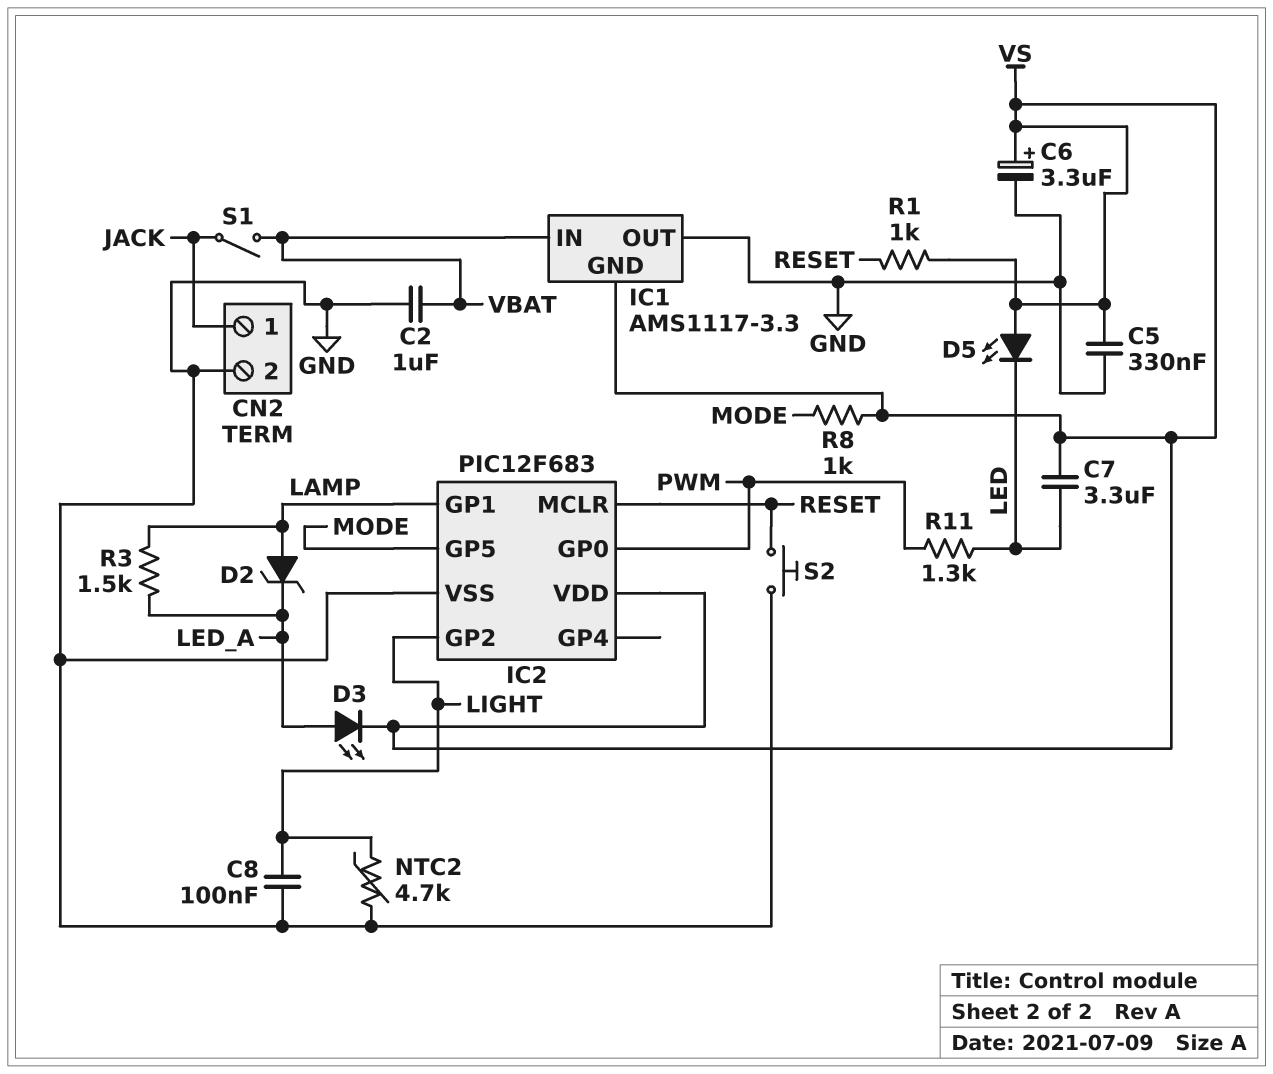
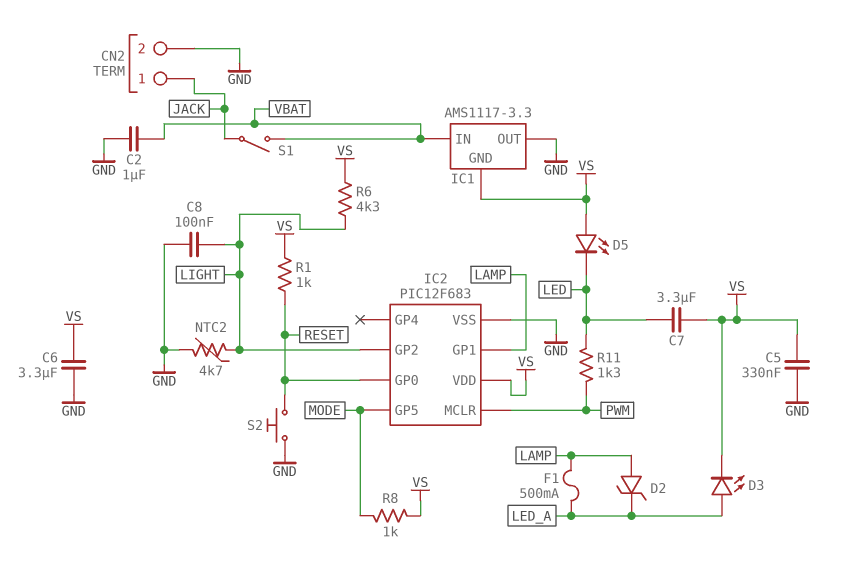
C6: 3.3uF (plus VS, minus GND) -> 3.3uF (GND, VS)
F1: none -> 500mA (LAMP, LED_A)
IC2 pin GP0: PWM -> RESET
IC2 pin MCLR: RESET -> PWM
R3: 1.5k (LAMP, LED_A) -> none
R6: none -> 4.3k (LIGHT, VS)

